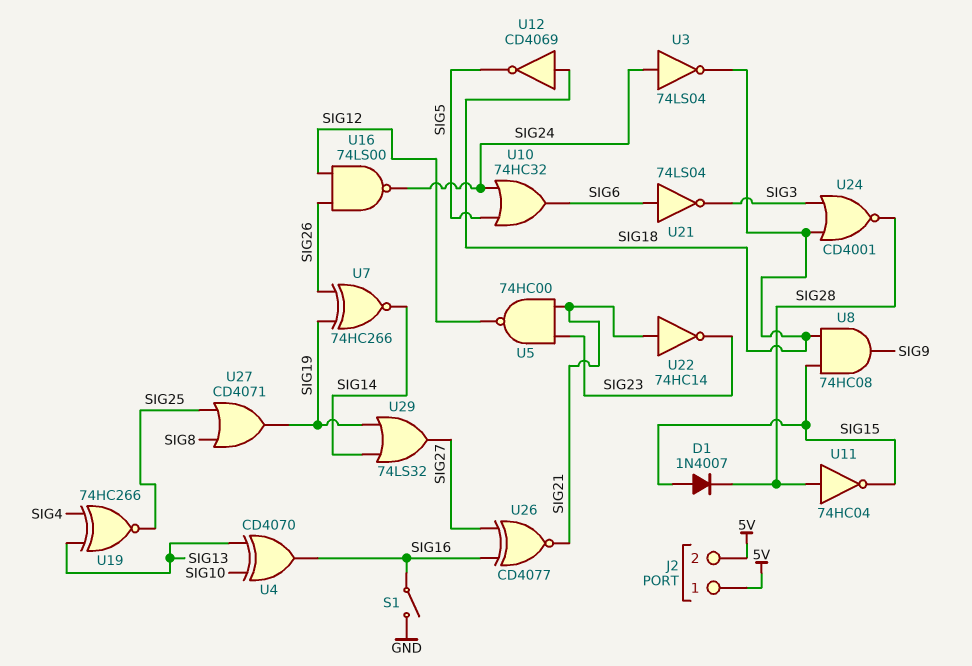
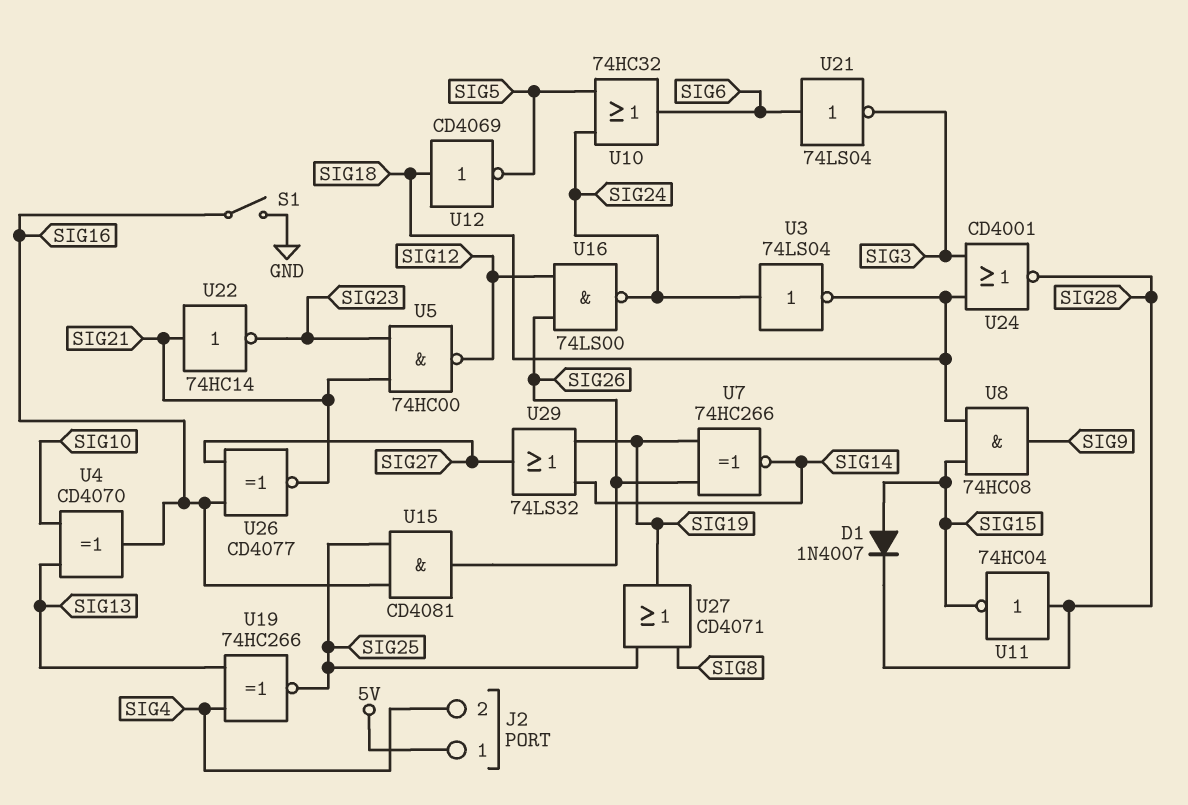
J2 pin 2: 5V -> SIG4
U15: none -> AND CD4081 (in SIG16, in SIG25, out SIG26)

